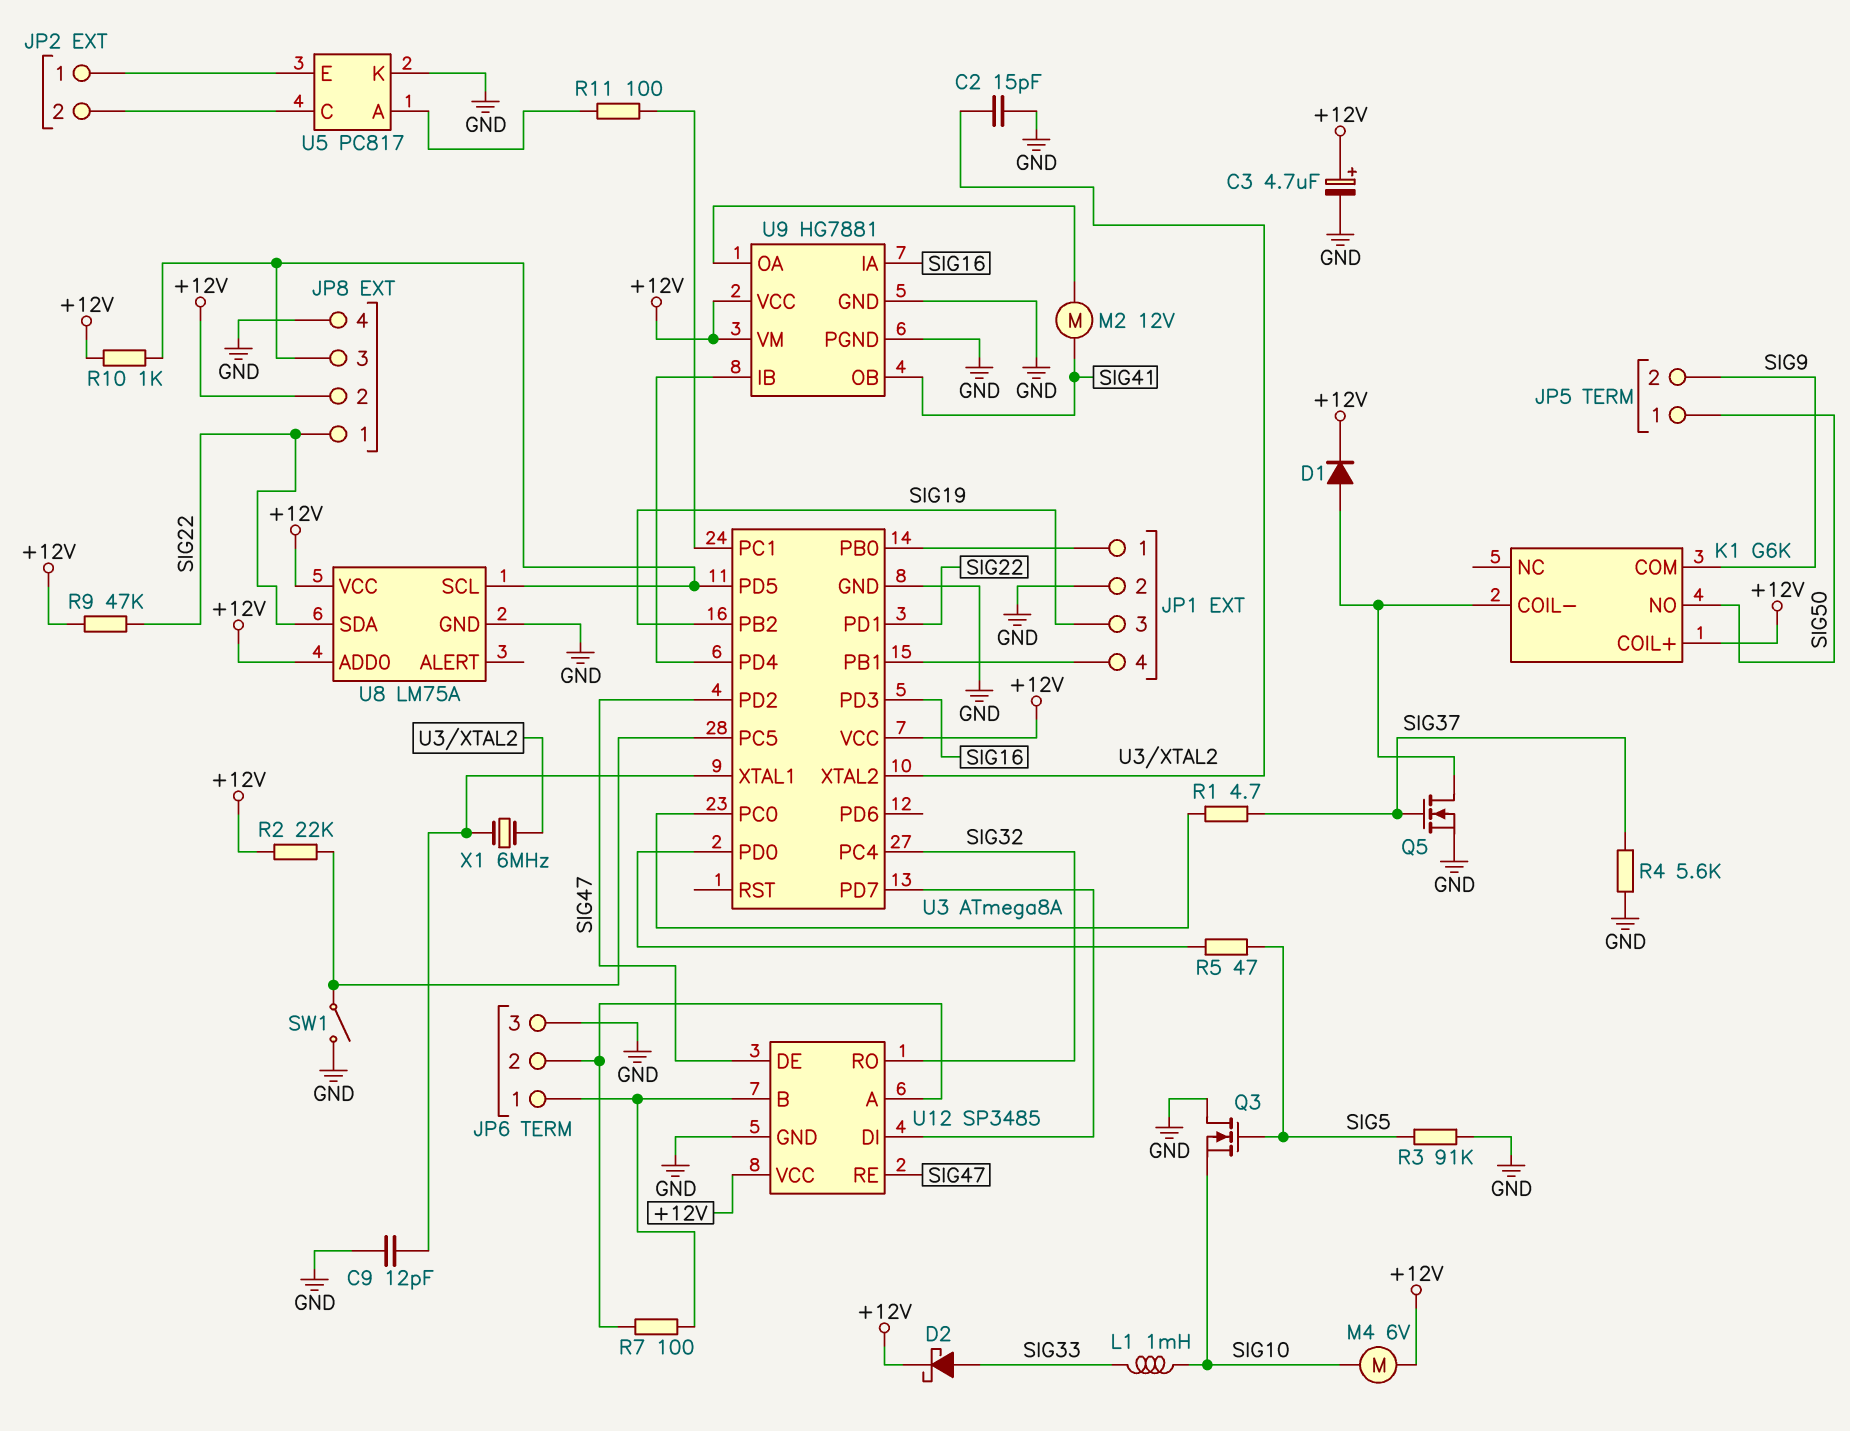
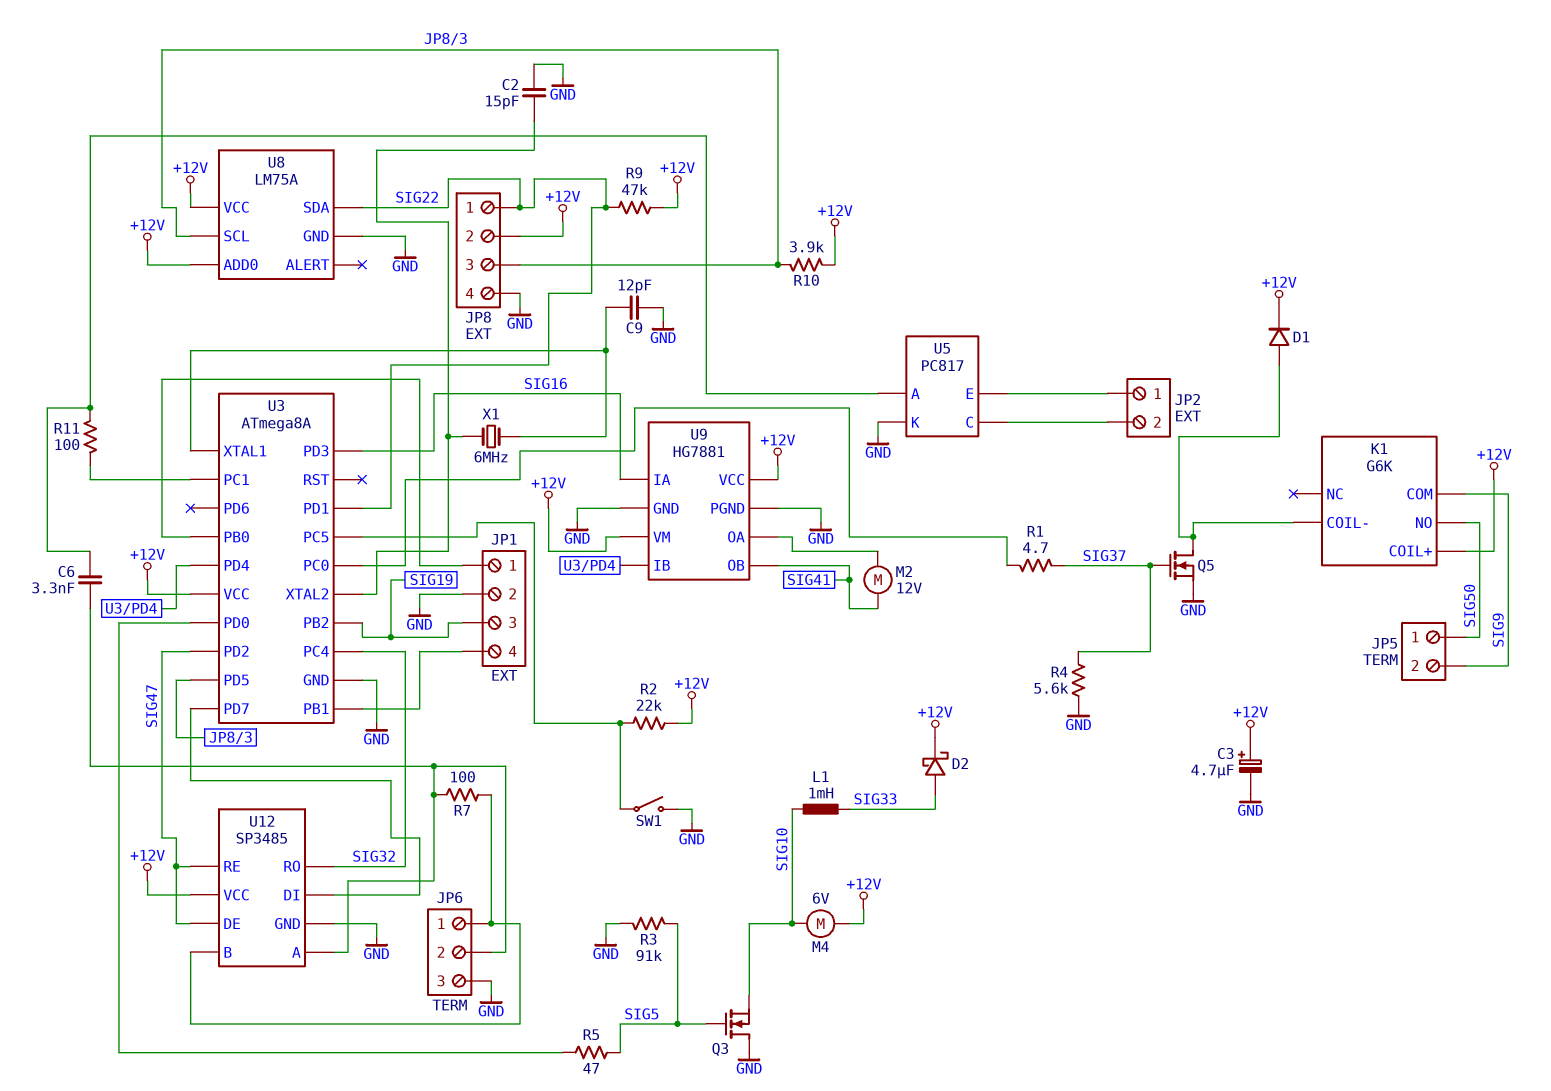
C6: none -> 3.3nF (JP6/2, U5/A)
R10: 1k (+12V, JP8/3) -> 3.9k (+12V, JP8/3)

